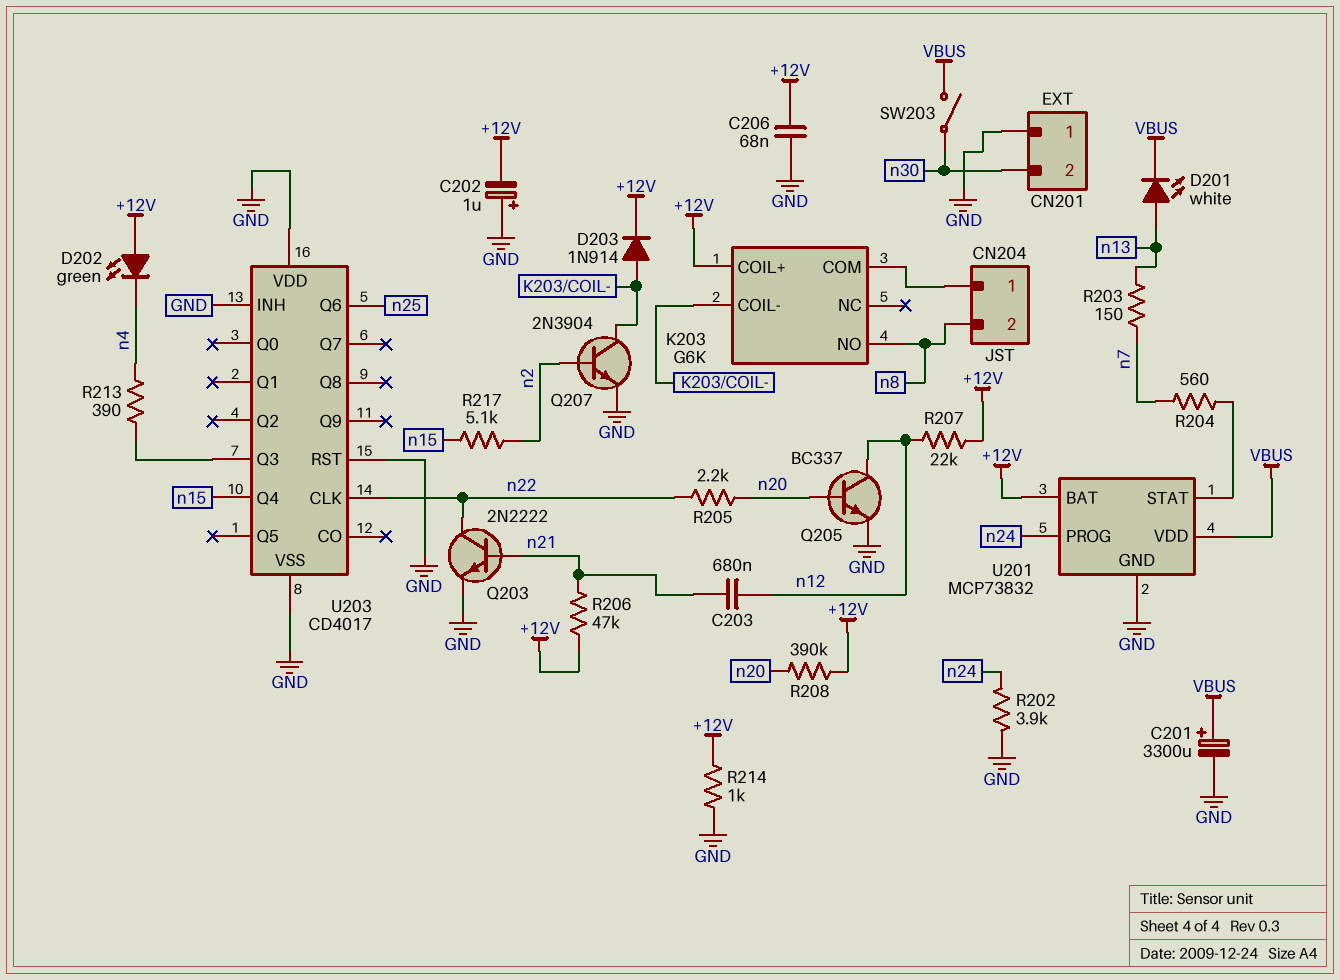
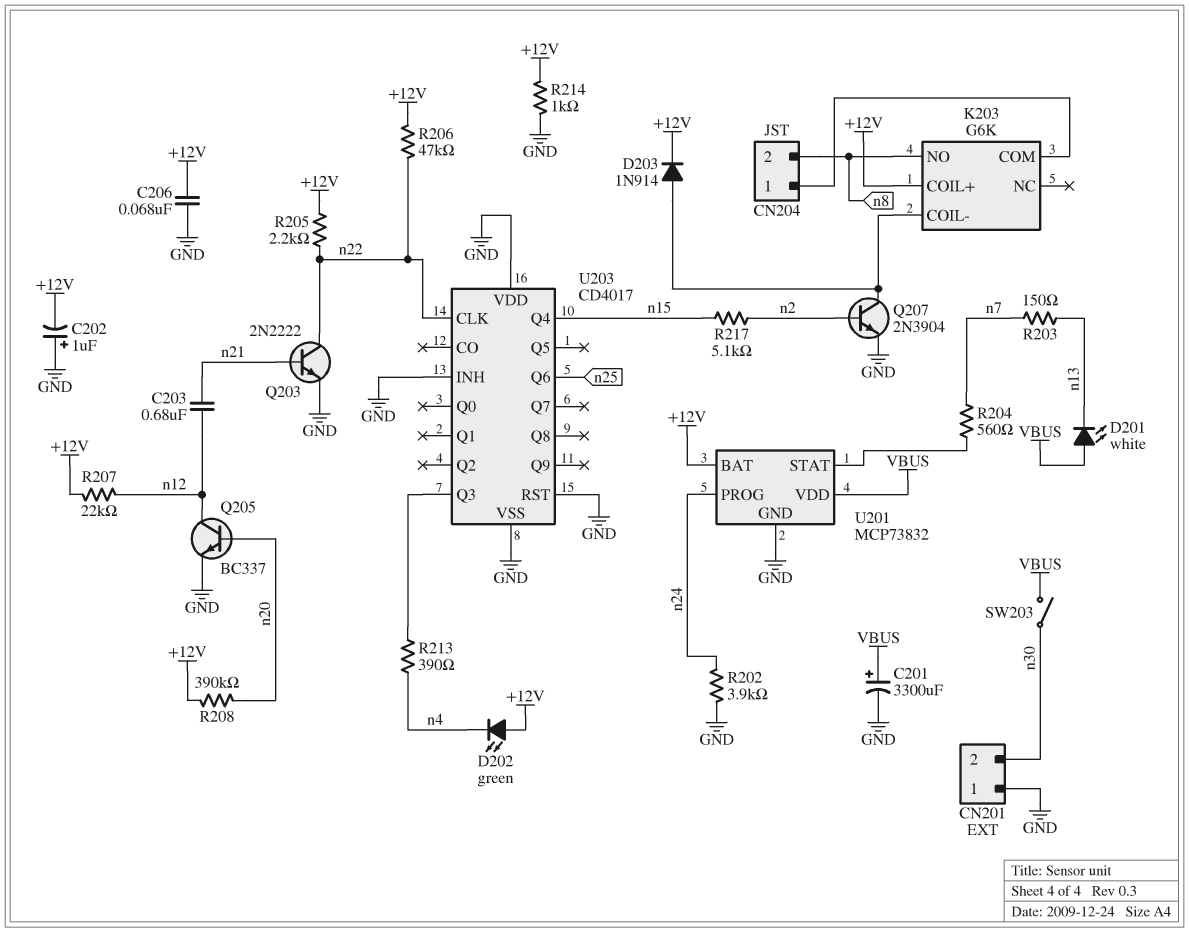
D201: LED white (A n13, K VBUS) -> LED white (A VBUS, K n13)
R205: 2.2k (n20, n22) -> 2.2k (+12V, n22)
R206: 47k (+12V, n21) -> 47k (+12V, n22)

